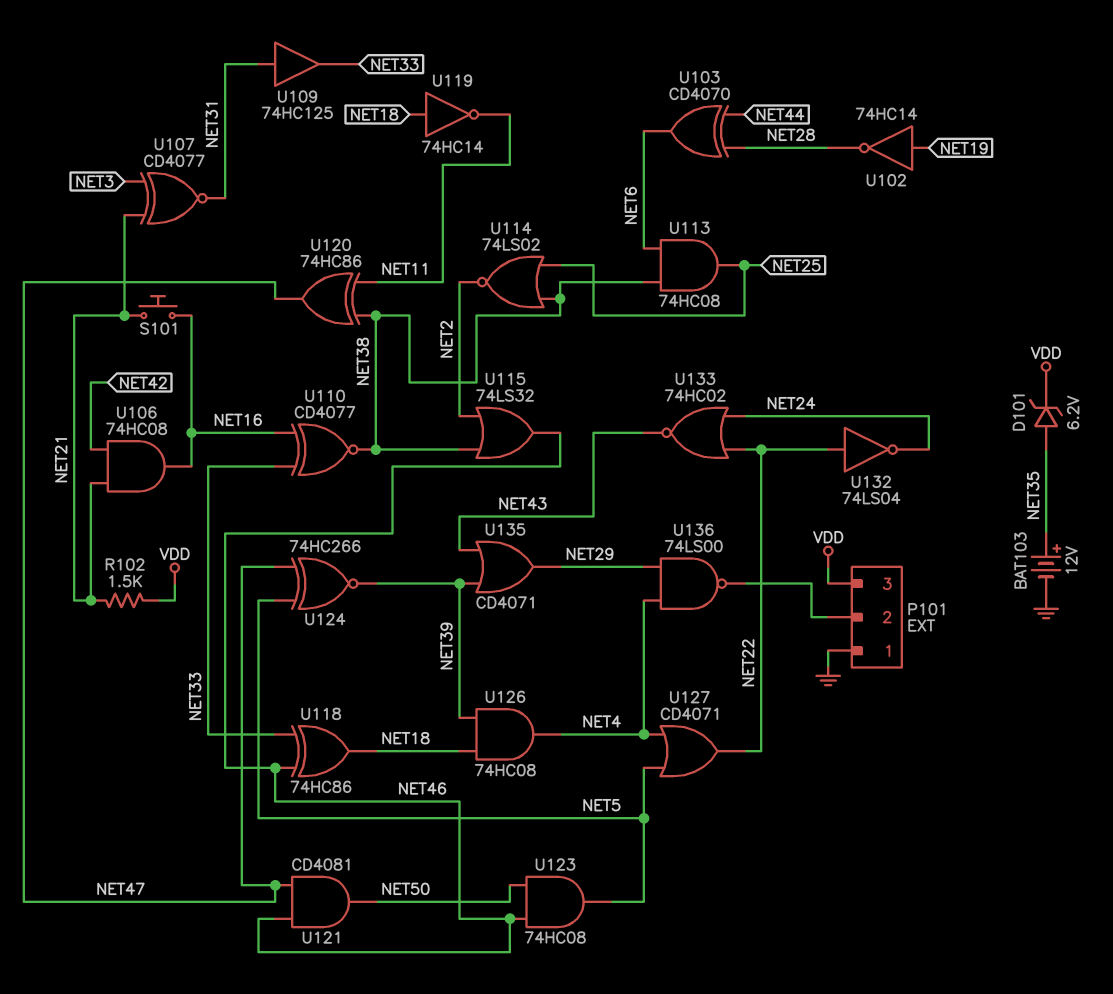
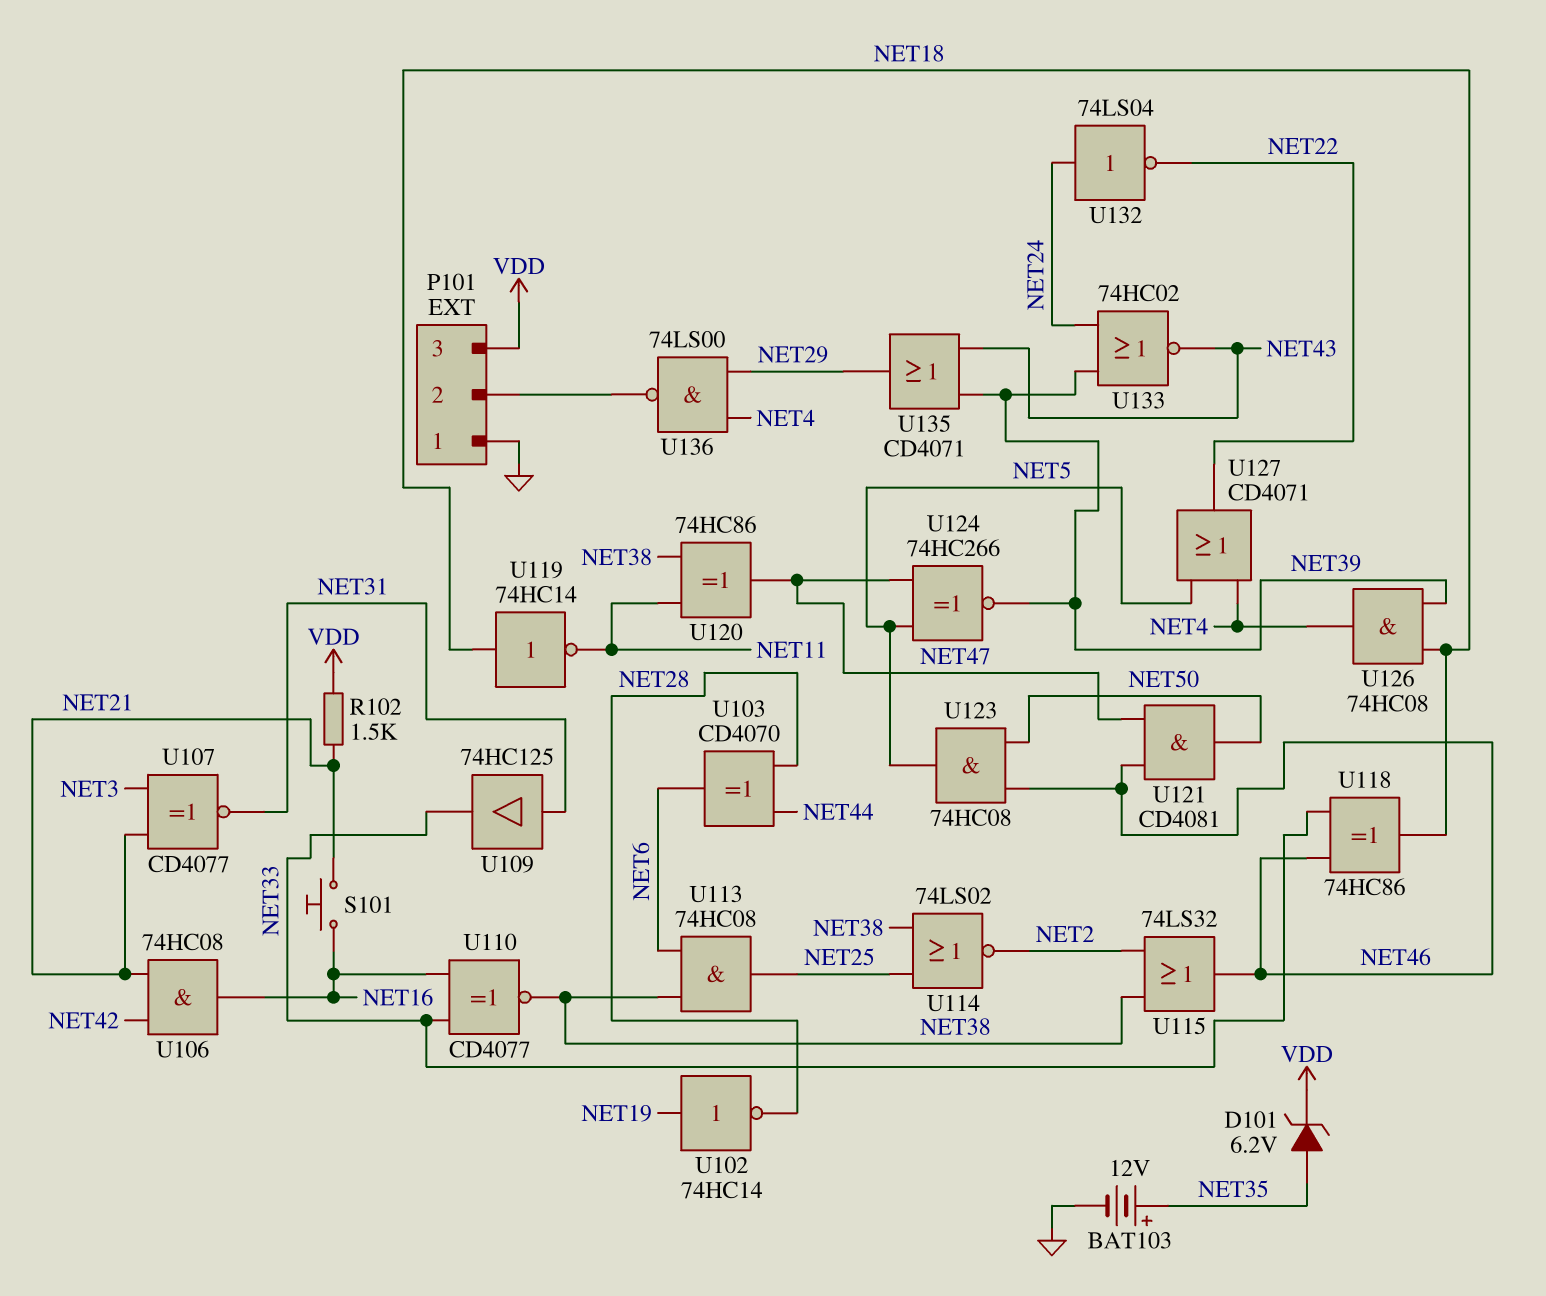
U132: NOT 74LS04 (in NET22, out NET24) -> NOT 74LS04 (in NET24, out NET22)
U133: NOR 74HC02 (in NET22, in NET24, out NET43) -> NOR 74HC02 (in NET24, in NET39, out NET43)

